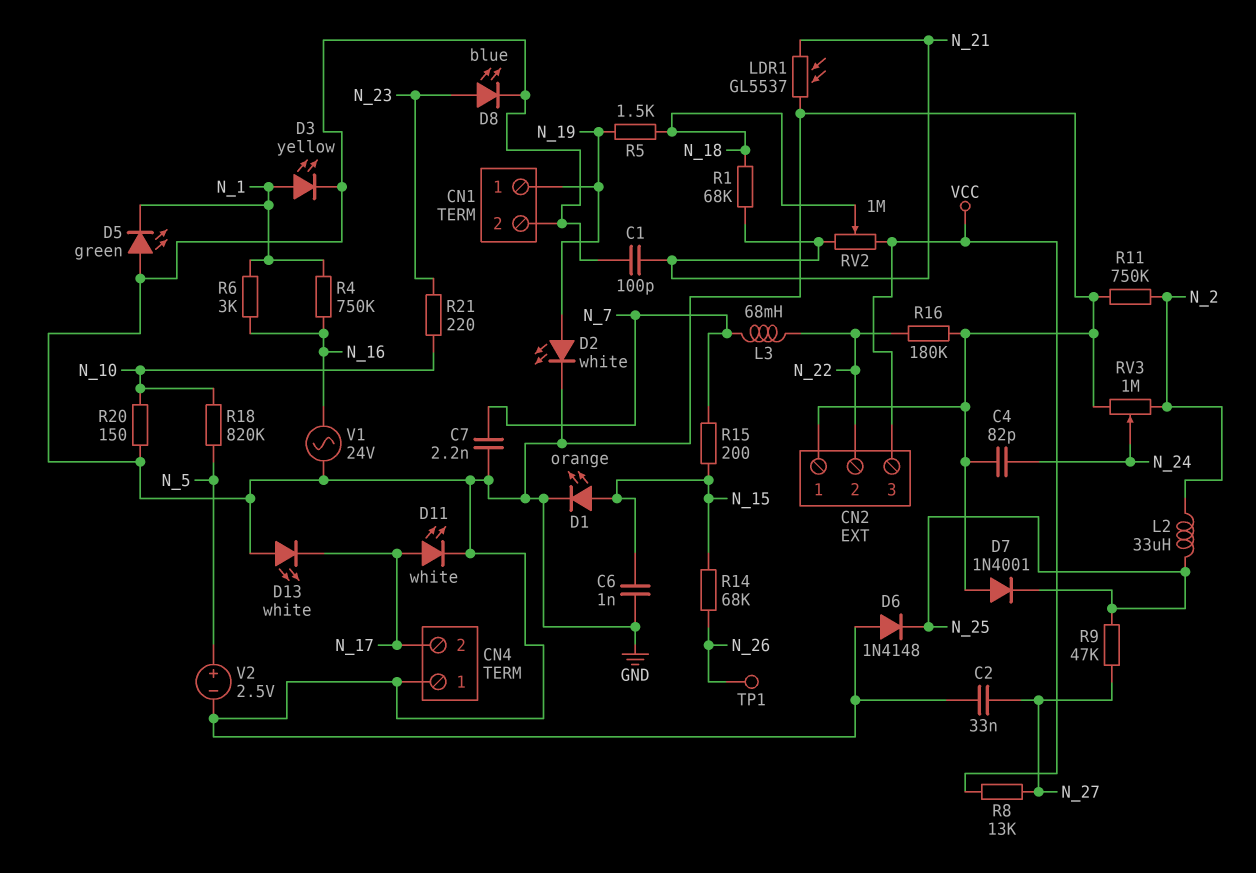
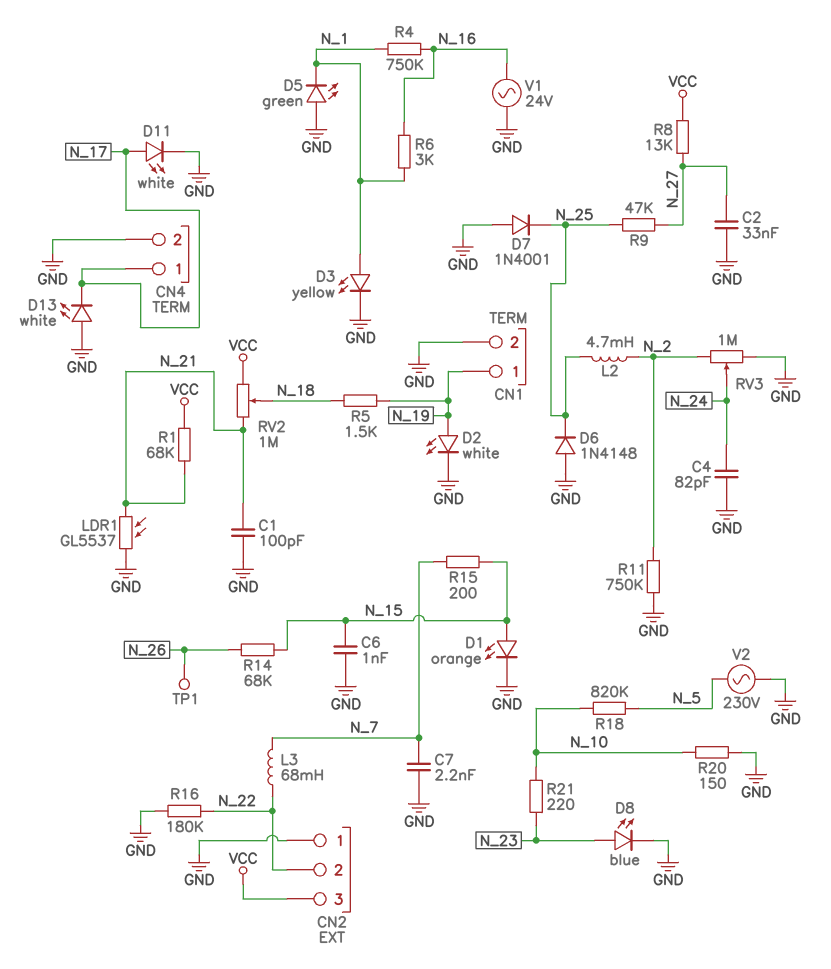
CN4 pin 1: GND -> N_17
CN4 pin 2: N_17 -> GND
L2: 33uH (N_2, N_25) -> 4.7mH (N_2, N_25)
R1: 68k (N_18, N_21) -> 68k (N_21, VCC)
V2: 2.5V (plus N_5, minus GND) -> AC 230V (GND, N_5)

